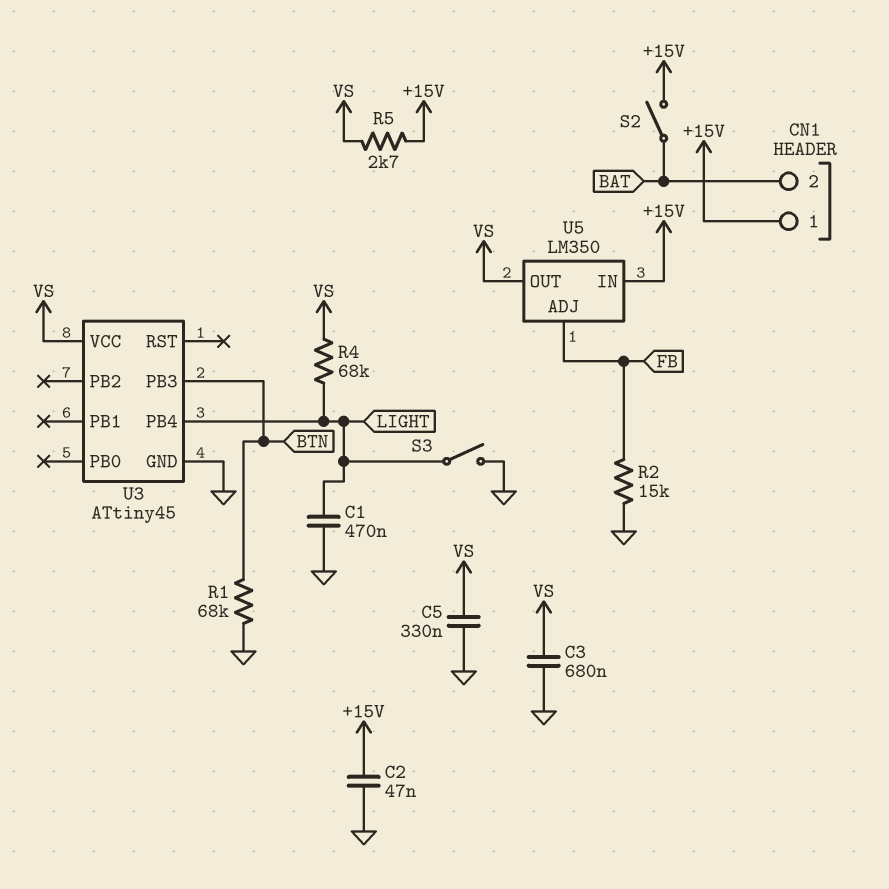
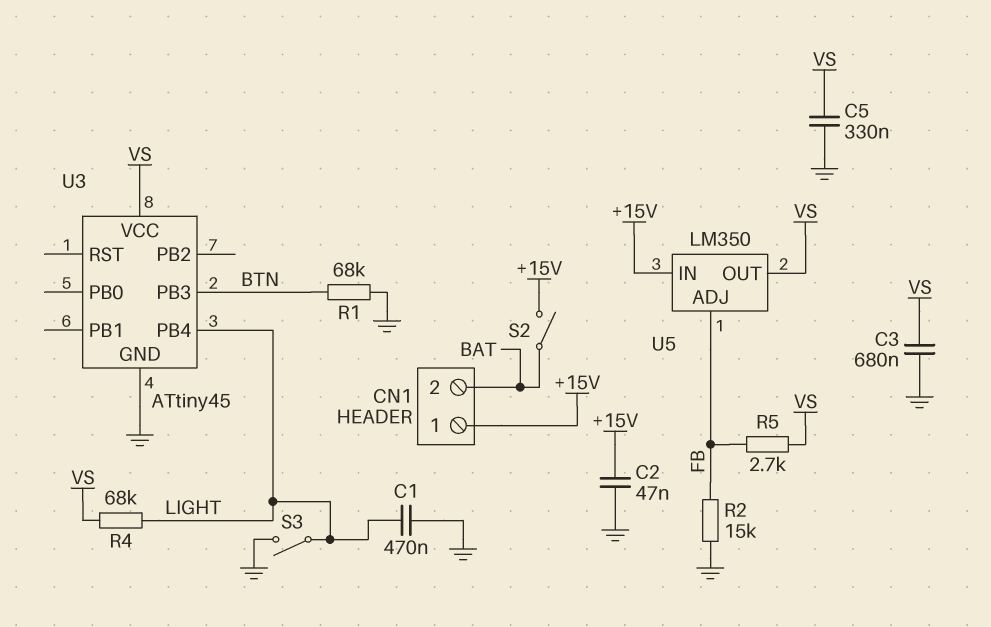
R5: 2.7k (+15V, VS) -> 2.7k (FB, VS)

